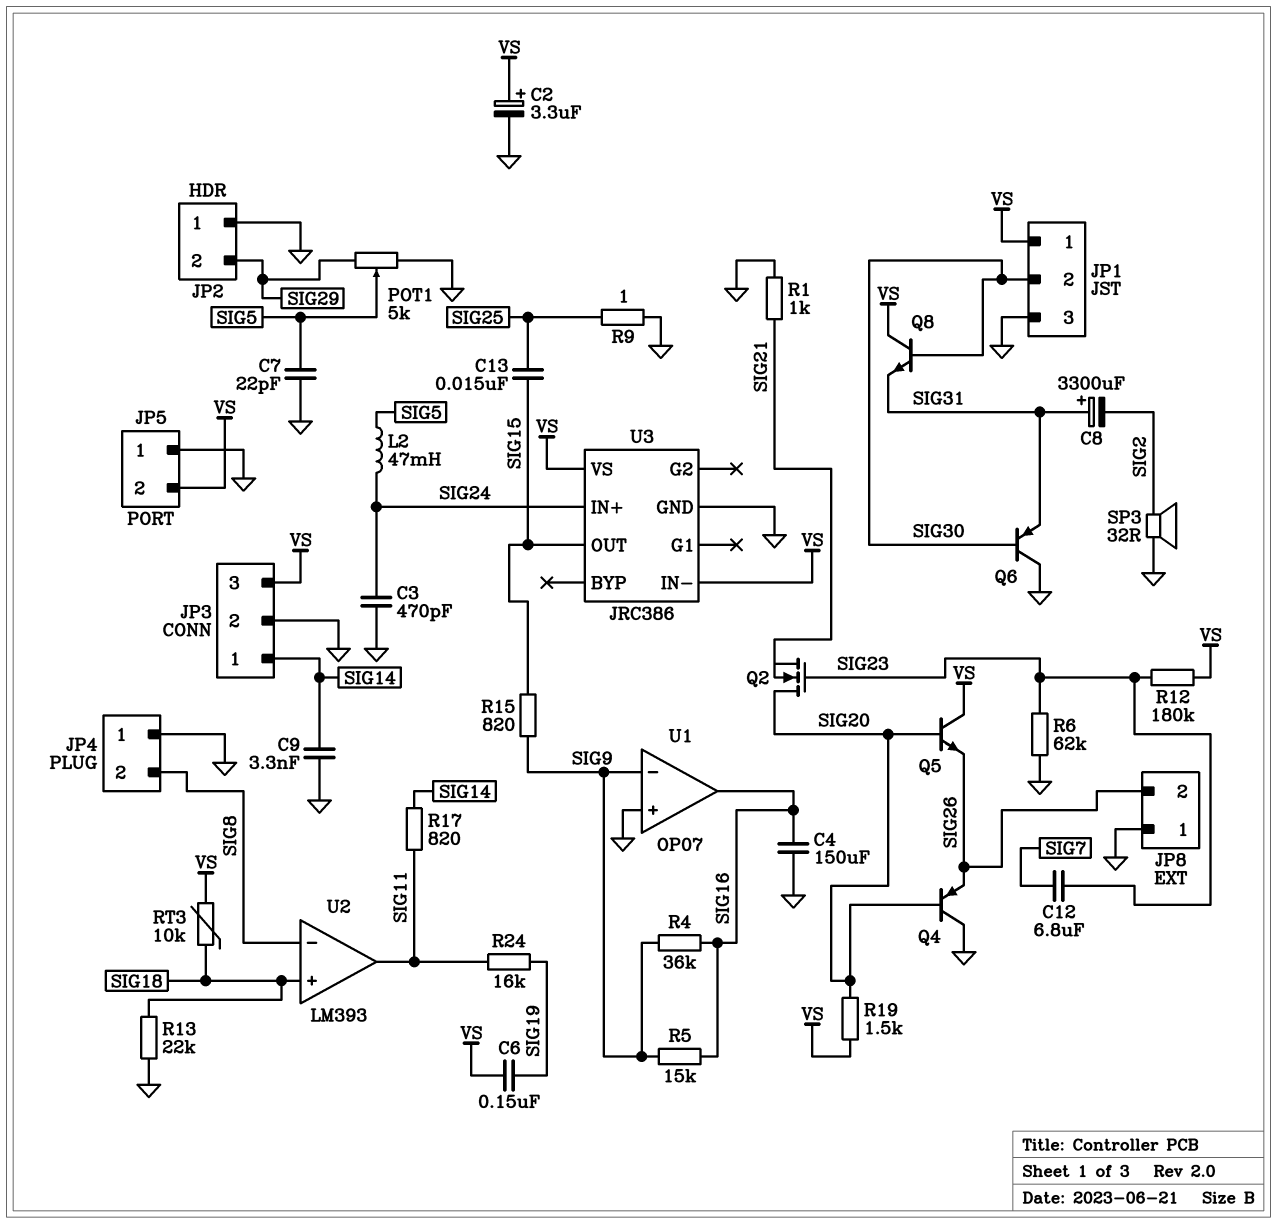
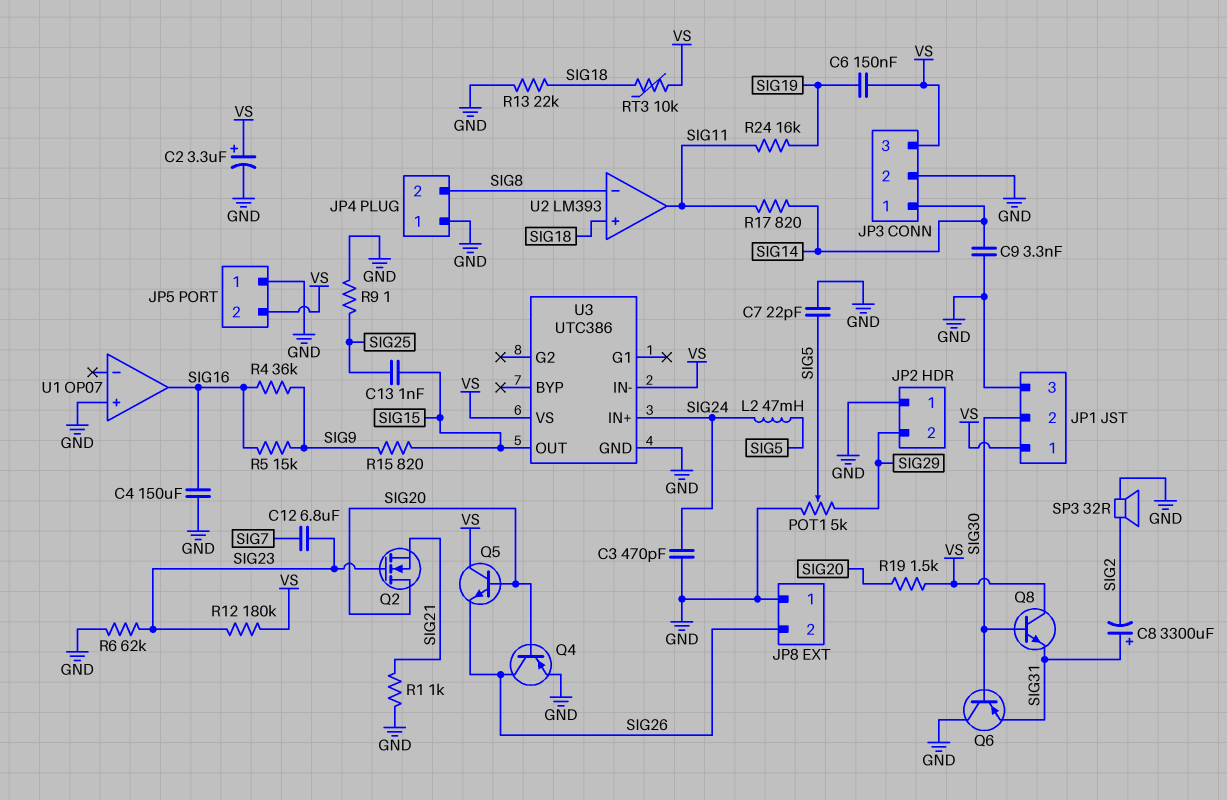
C13: 15nF (SIG15, SIG25) -> 1nF (SIG15, SIG25)
Q4: PNP (B SIG20, C GND, E SIG26) -> PNP (B SIG20, C SIG26, E GND)
U1 pin in-: SIG9 -> none
U3: JRC386 -> UTC386

